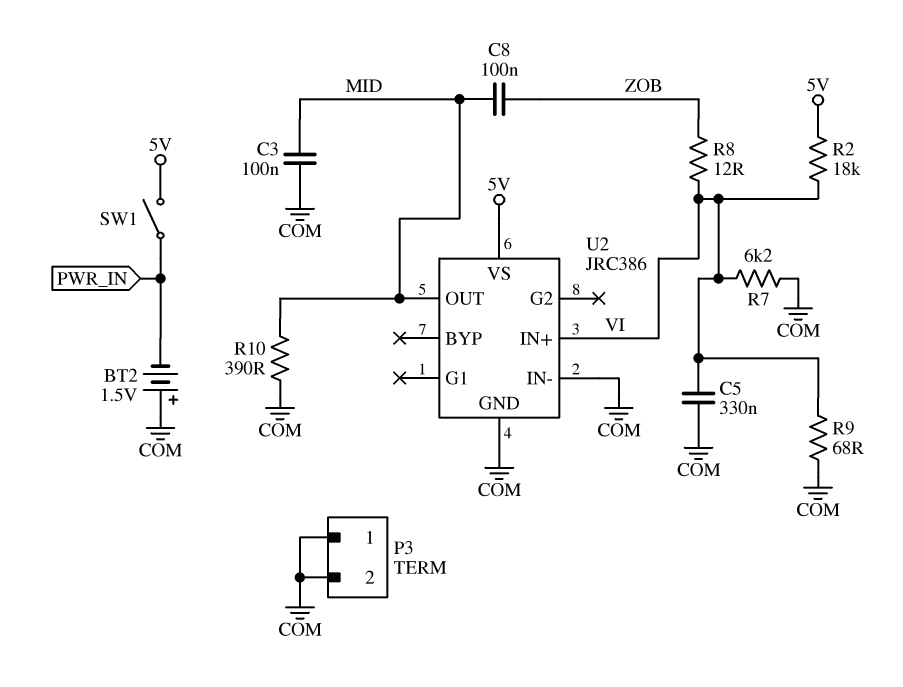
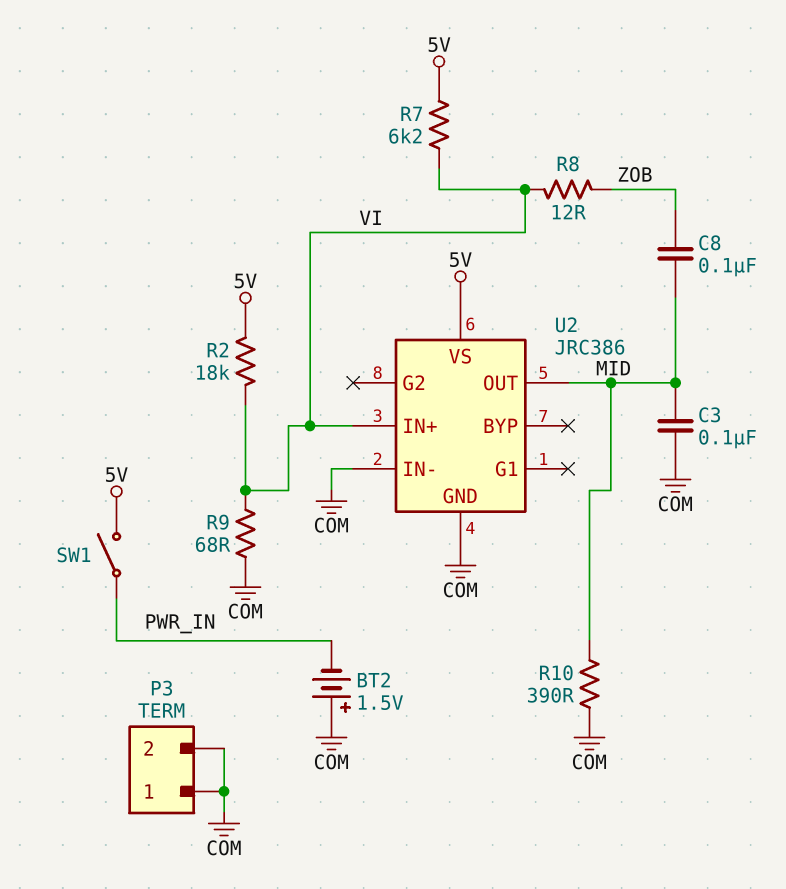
C5: 330nF (COM, VI) -> none
R7: 6.2k (COM, VI) -> 6.2k (5V, VI)

